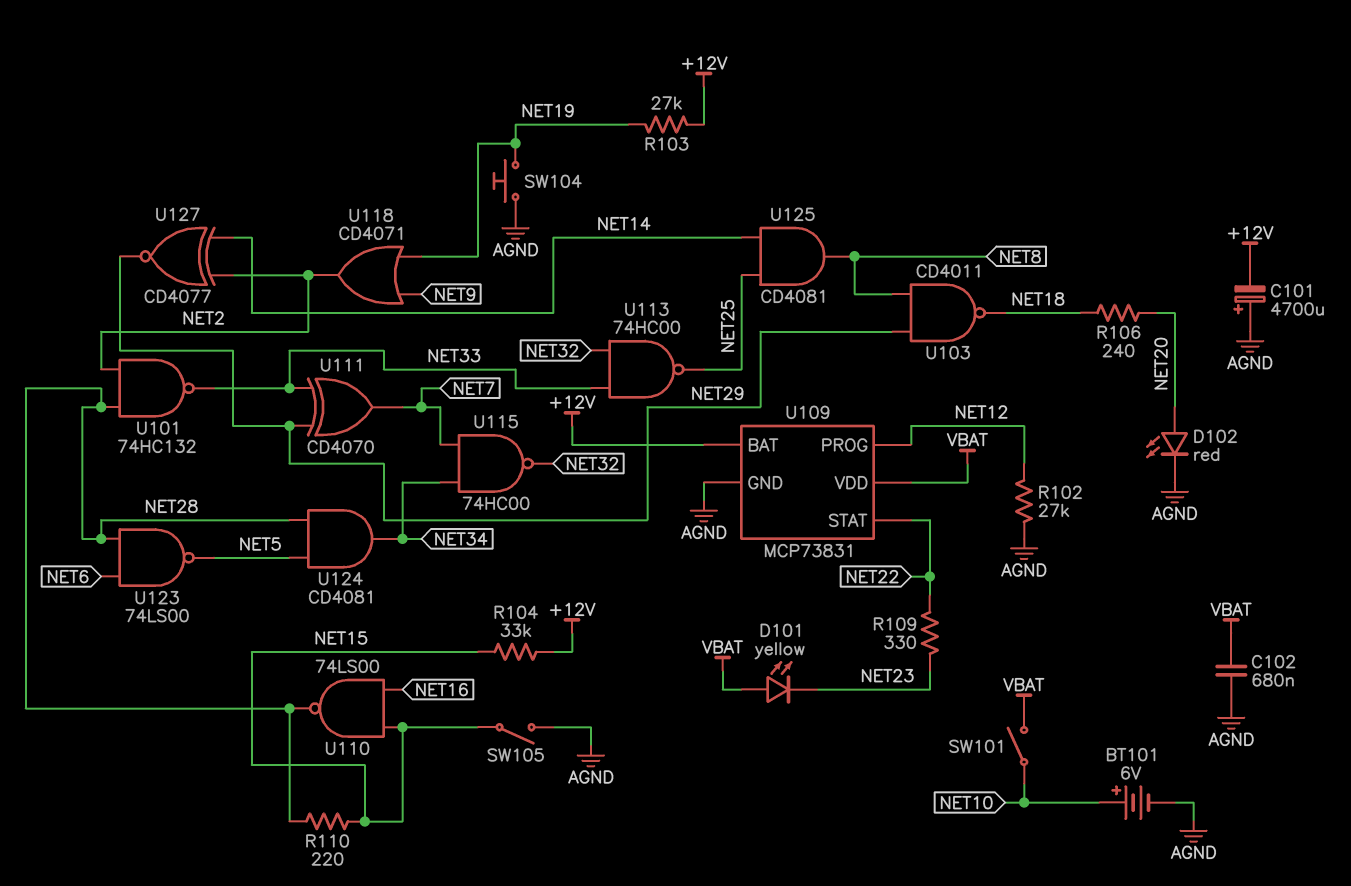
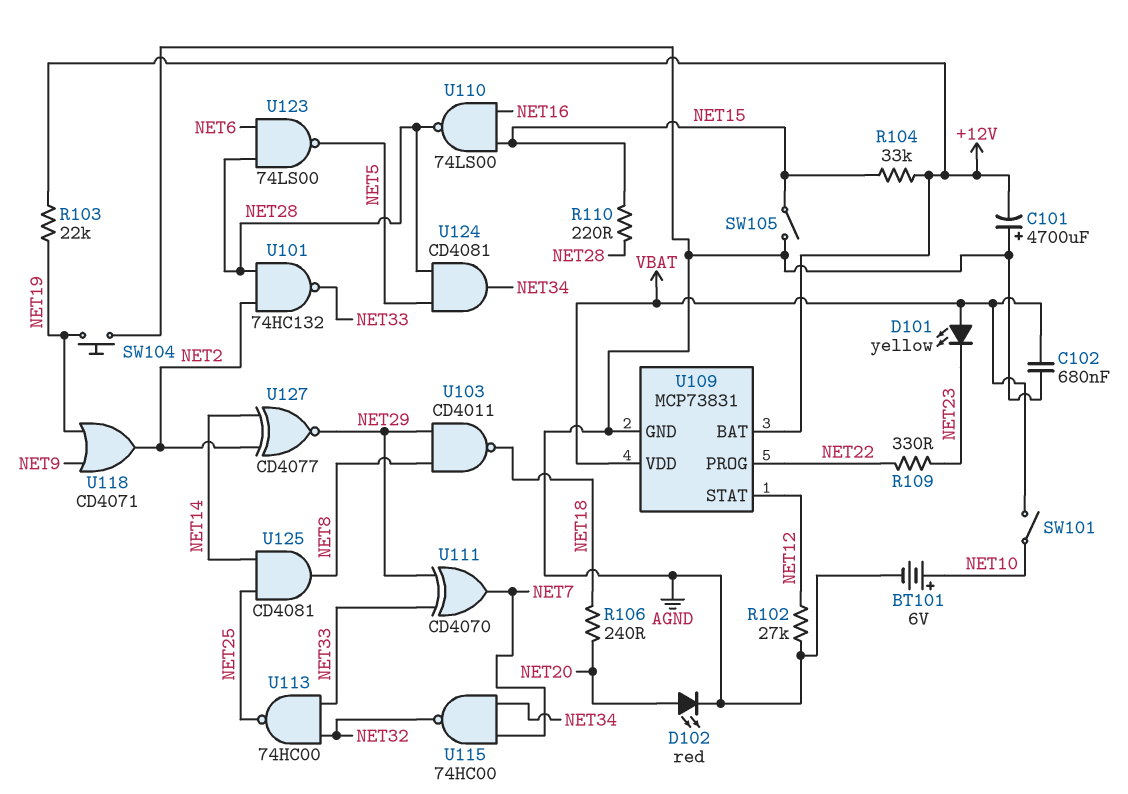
R103: 27k (+12V, NET19) -> 22k (+12V, NET19)
U109 pin PROG: NET12 -> NET22
U109 pin STAT: NET22 -> NET12

